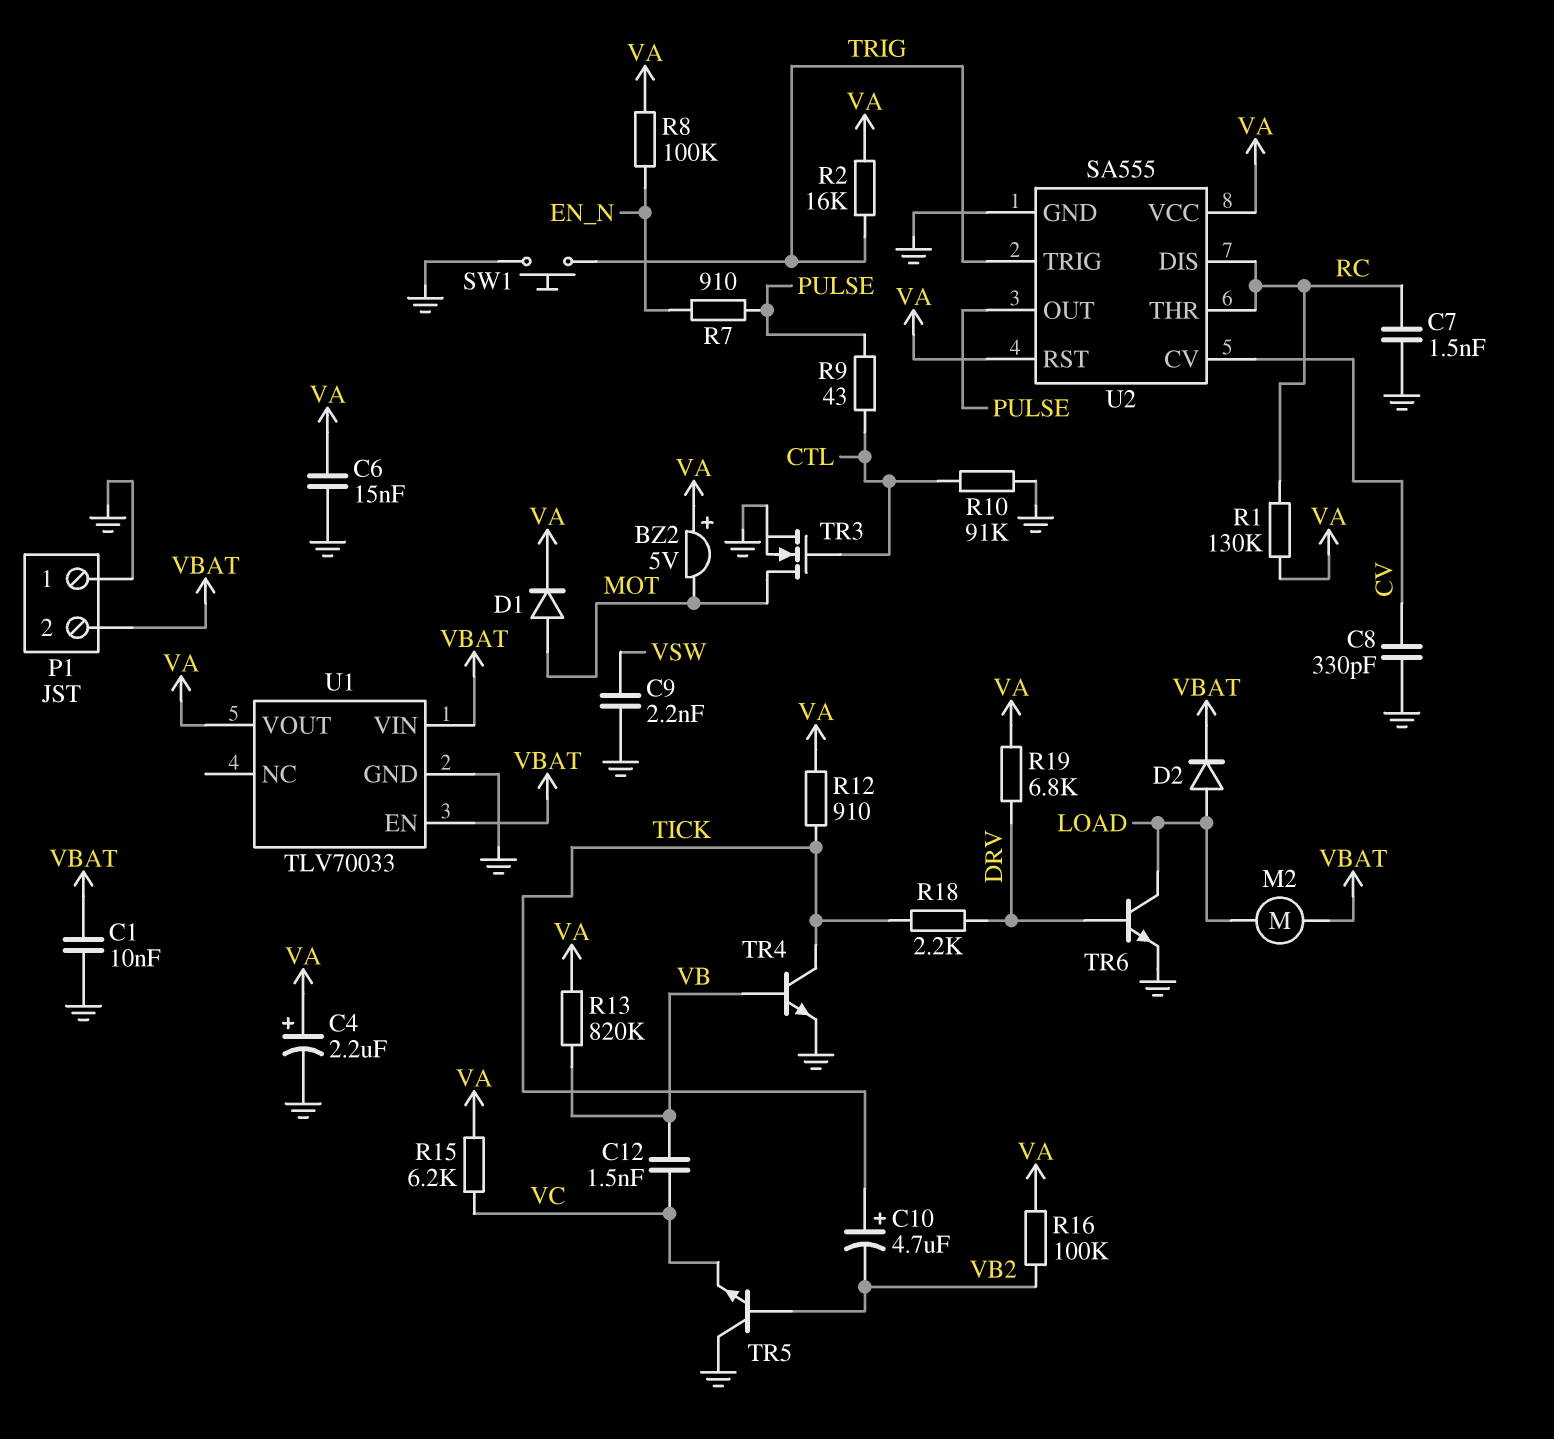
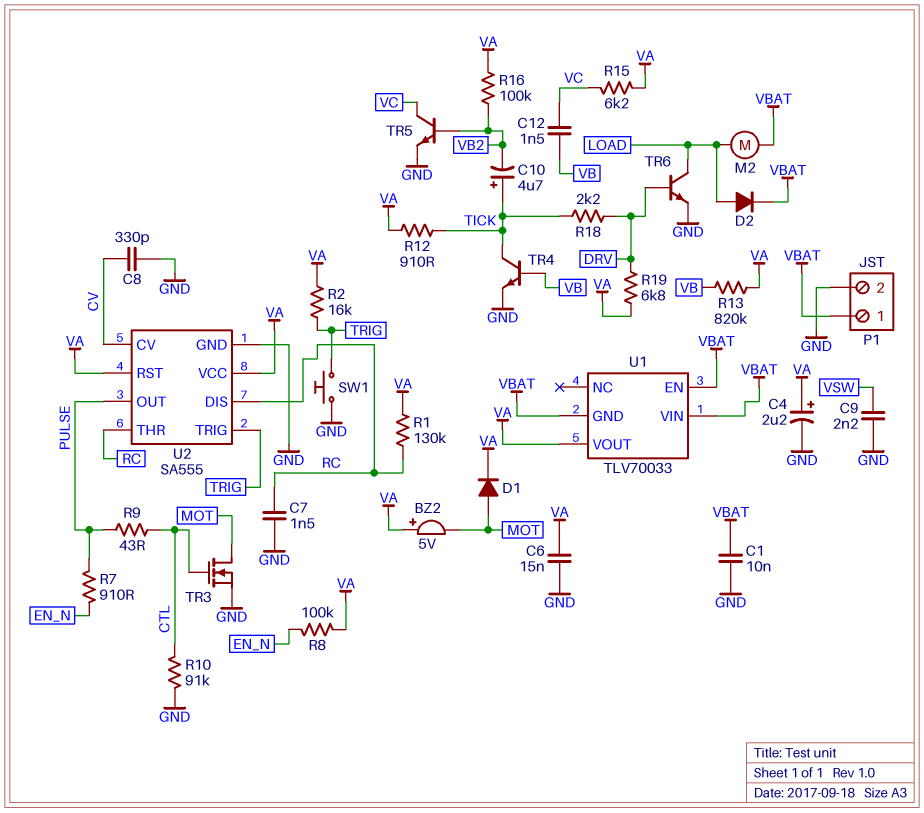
P1 pin 1: GND -> VBAT
P1 pin 2: VBAT -> GND
TR5: NPN (B VB2, C GND, E VC) -> NPN (B VB2, C VC, E GND)
U1 pin GND: GND -> VBAT

